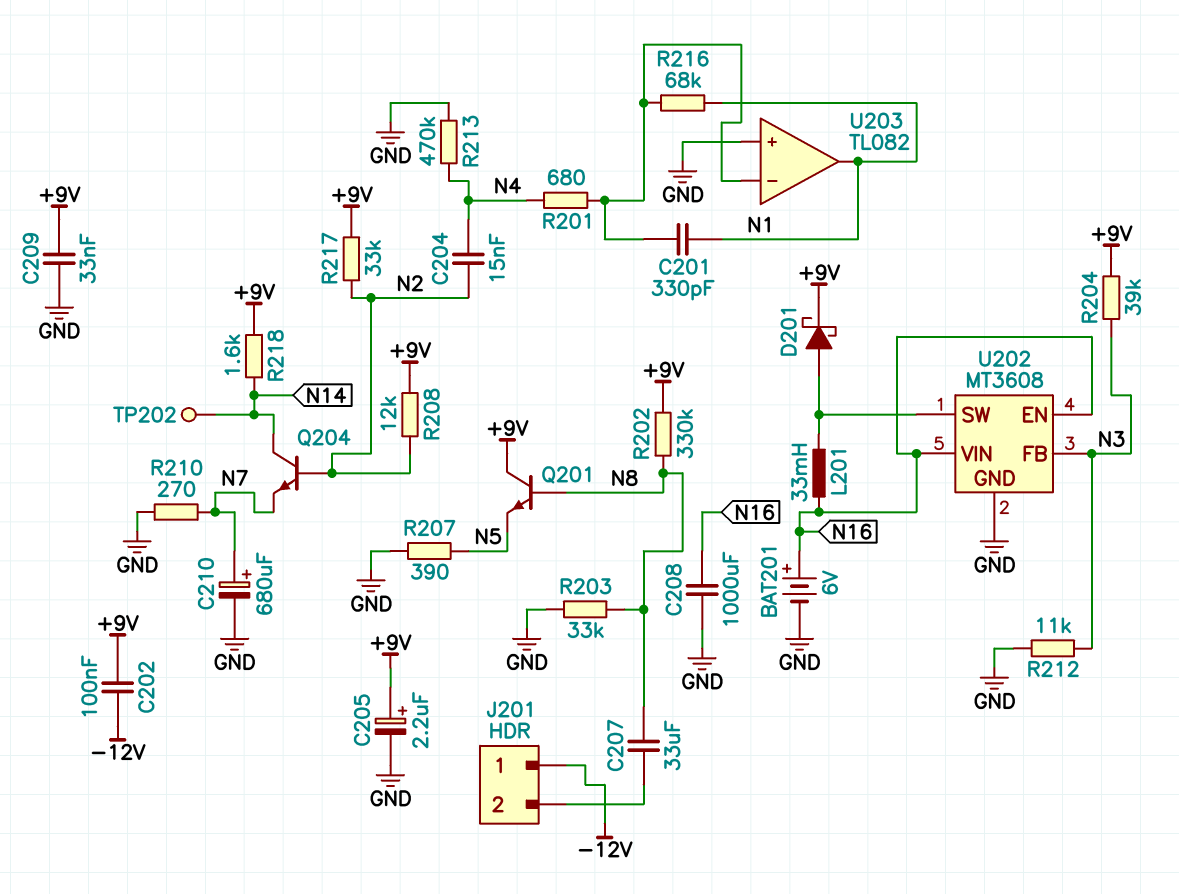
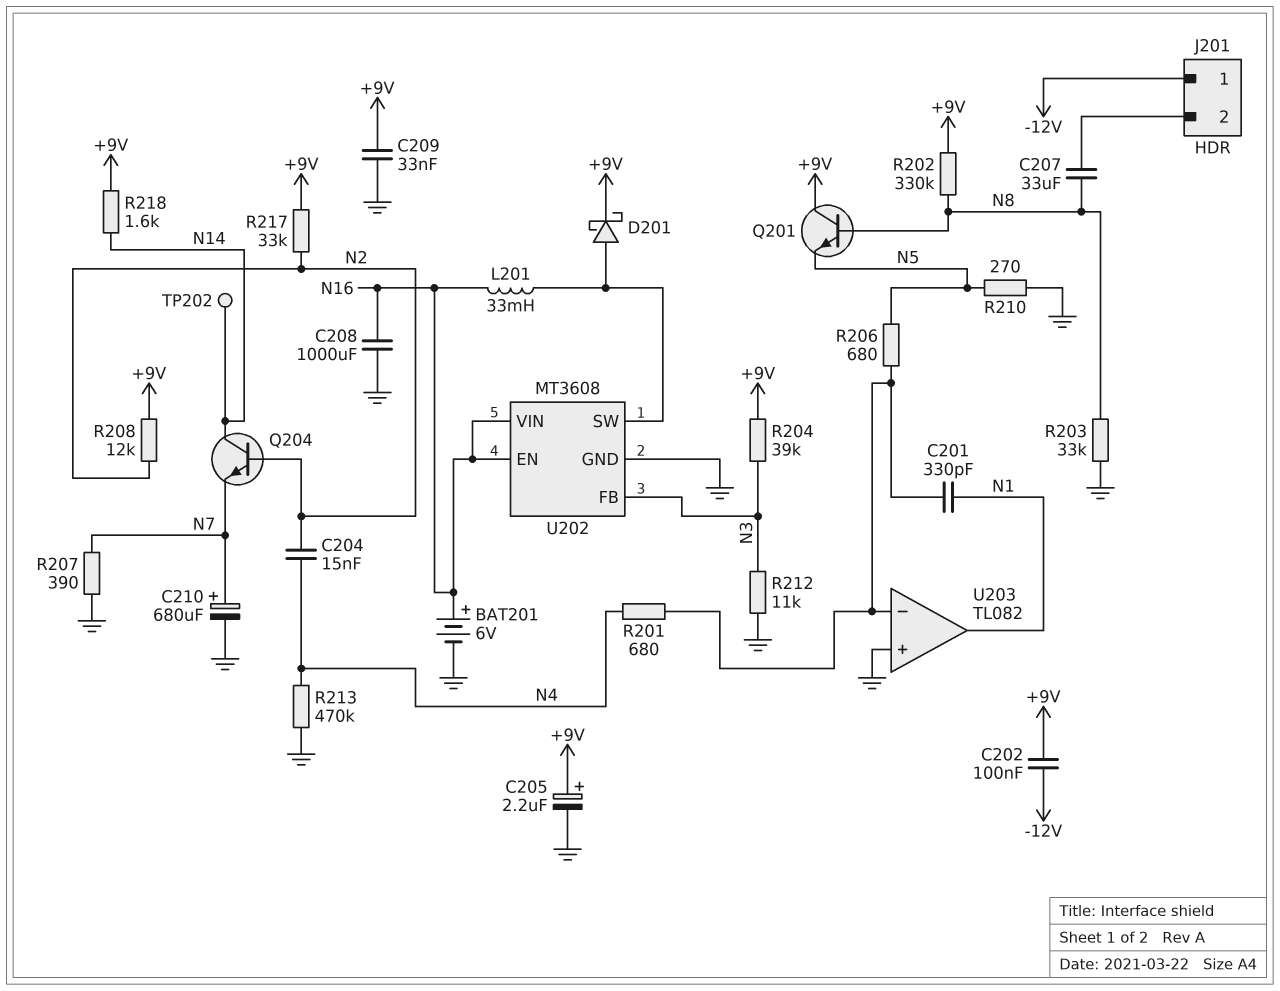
R206: none -> 680 (N5, U203/in-)
R207: 390 (GND, N5) -> 390 (GND, N7)
R210: 270 (GND, N7) -> 270 (GND, N5)
R216: 68k (N1, U203/in-) -> none

